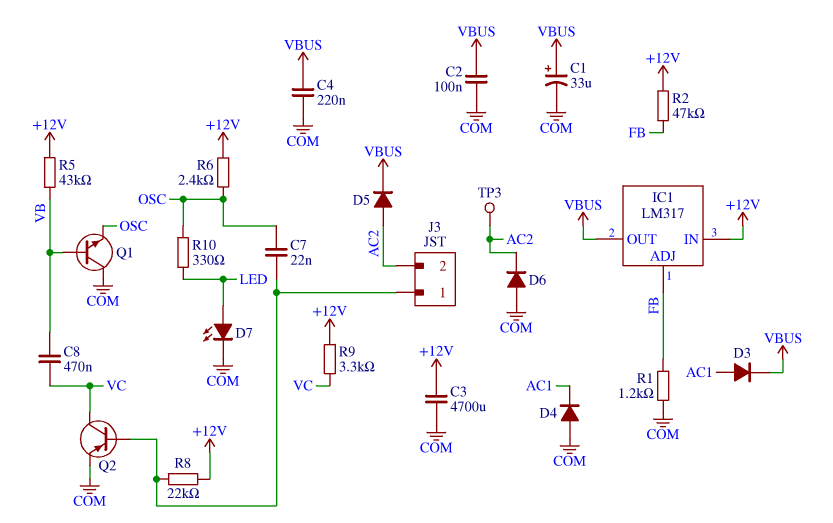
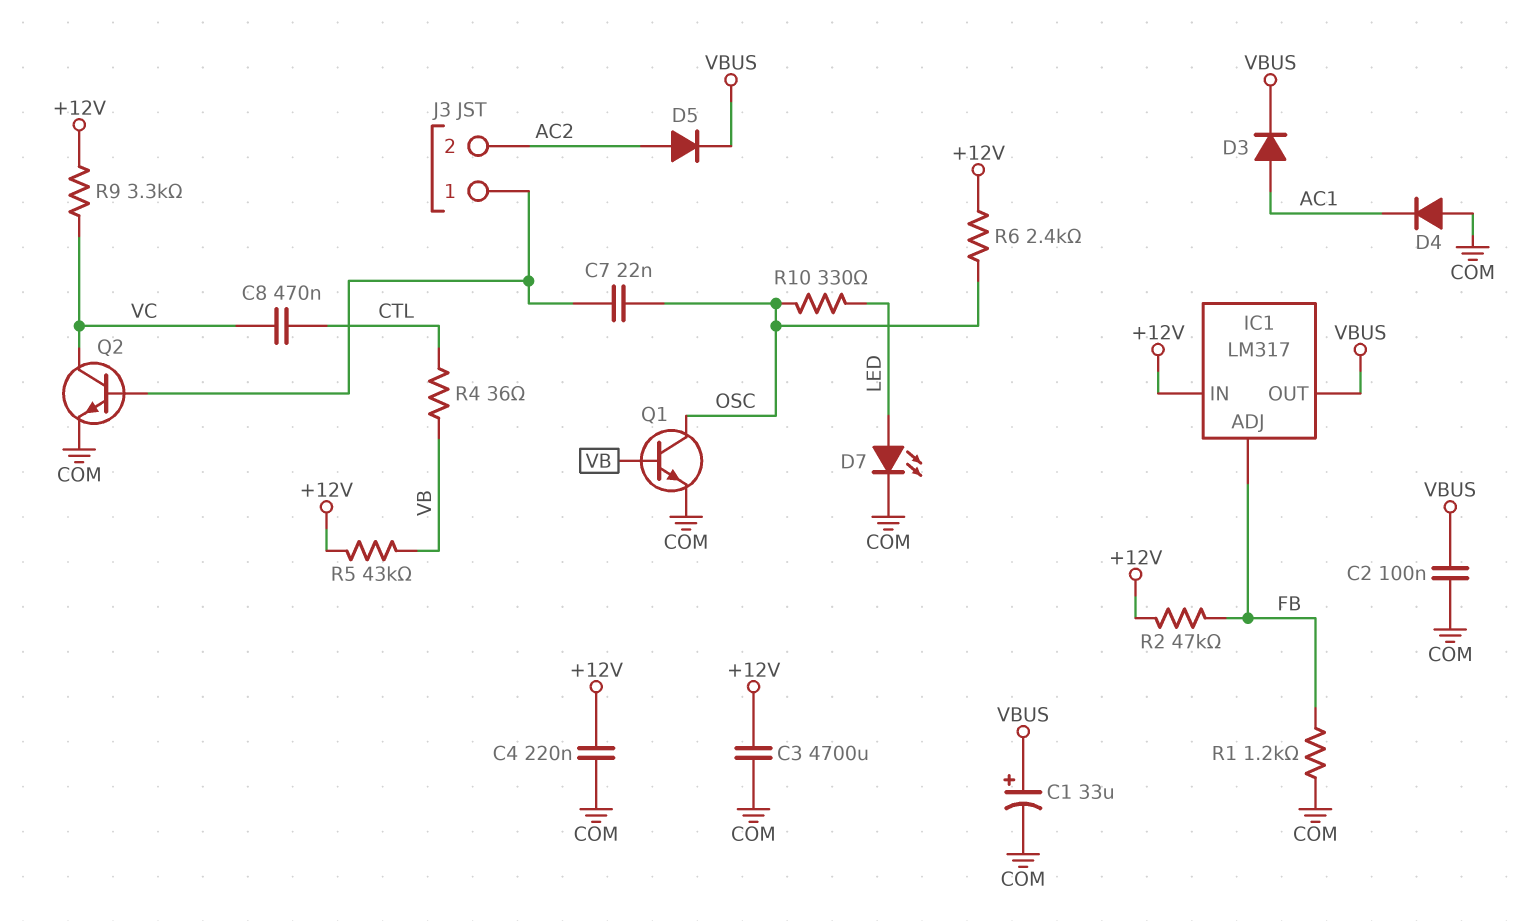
C4: 220nF (COM, VBUS) -> 220nF (+12V, COM)
C8: 470nF (VB, VC) -> 470nF (CTL, VC)
D6: diode (A COM, K AC2) -> none
Q1: NPN (B VB, C COM, E OSC) -> NPN (B VB, C OSC, E COM)
Q2: PNP (B J3/1, C VC, E COM) -> NPN (B J3/1, C VC, E COM)
R4: none -> 36 (CTL, VB)
R8: 22k (+12V, J3/1) -> none
TP3: test point (AC2) -> none

